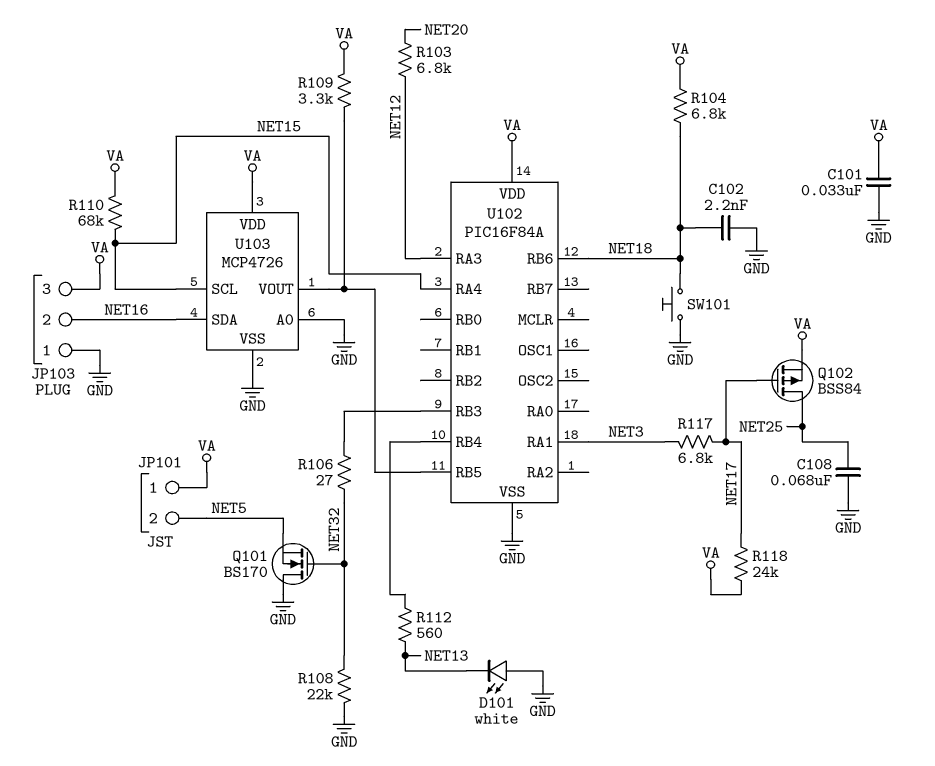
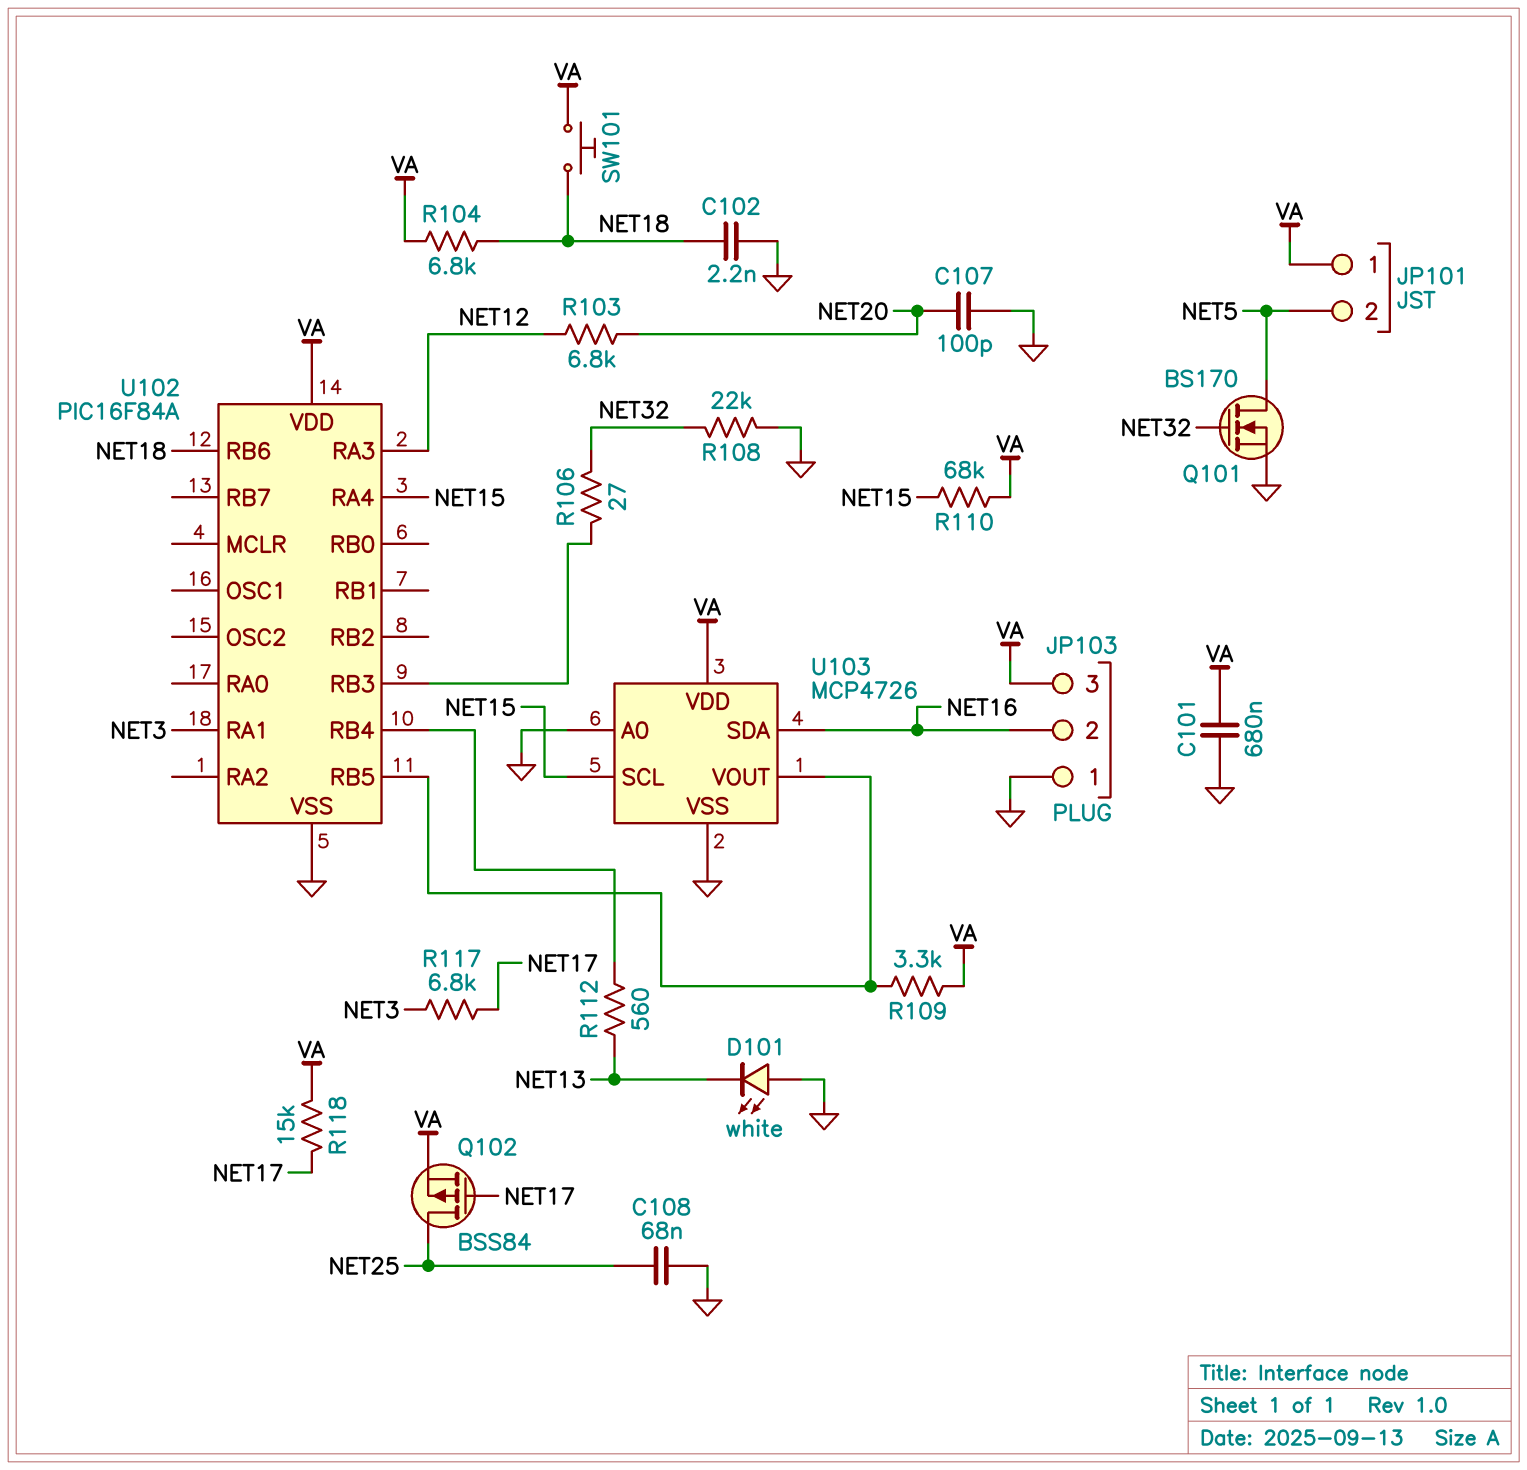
C101: 33nF (GND, VA) -> 680nF (GND, VA)
C107: none -> 100pF (GND, NET20)
Q101: NMOS BS170 (G NET32, D GND, S NET5) -> NMOS BS170 (G NET32, D NET5, S GND)
R118: 24k (NET17, VA) -> 15k (NET17, VA)
SW101: button (GND, NET18) -> button (NET18, VA)

